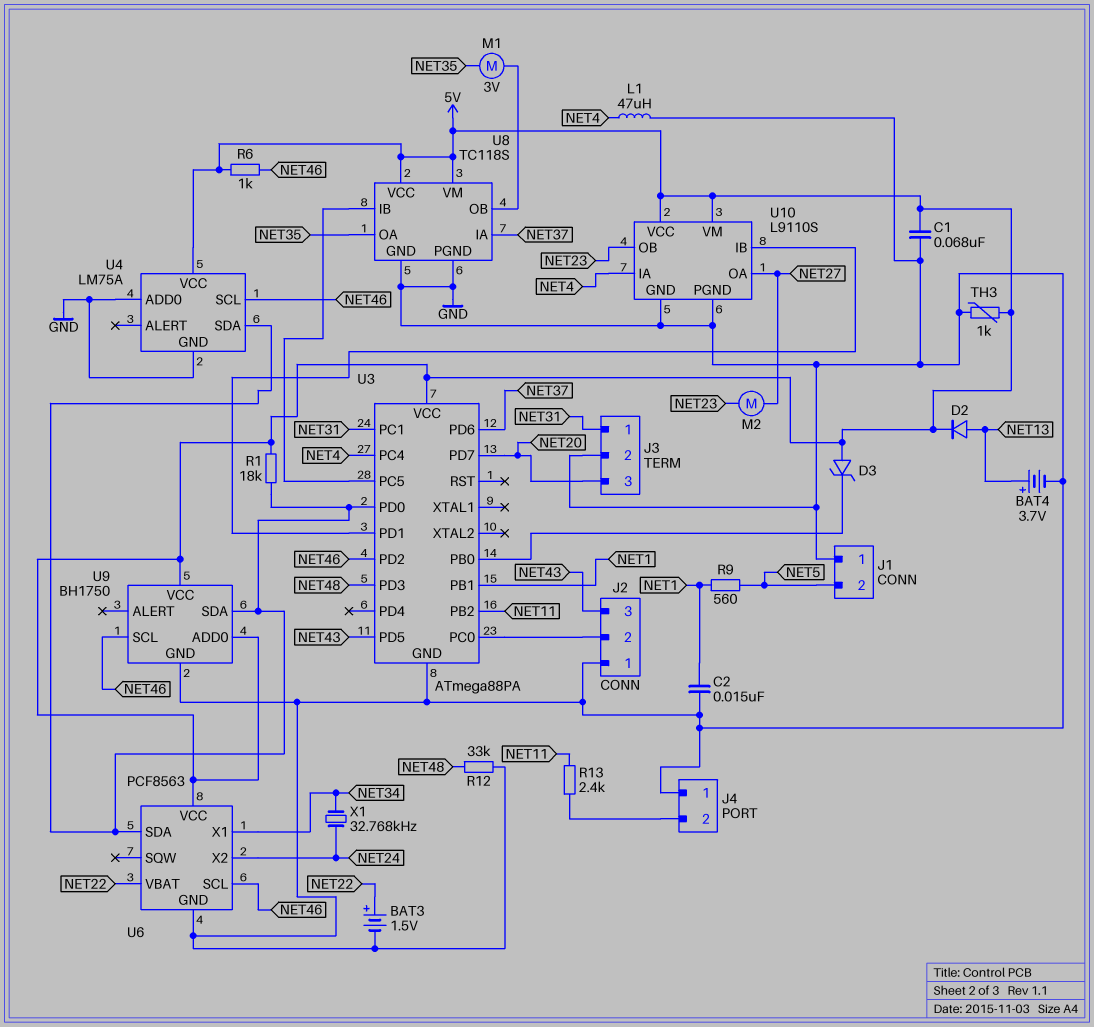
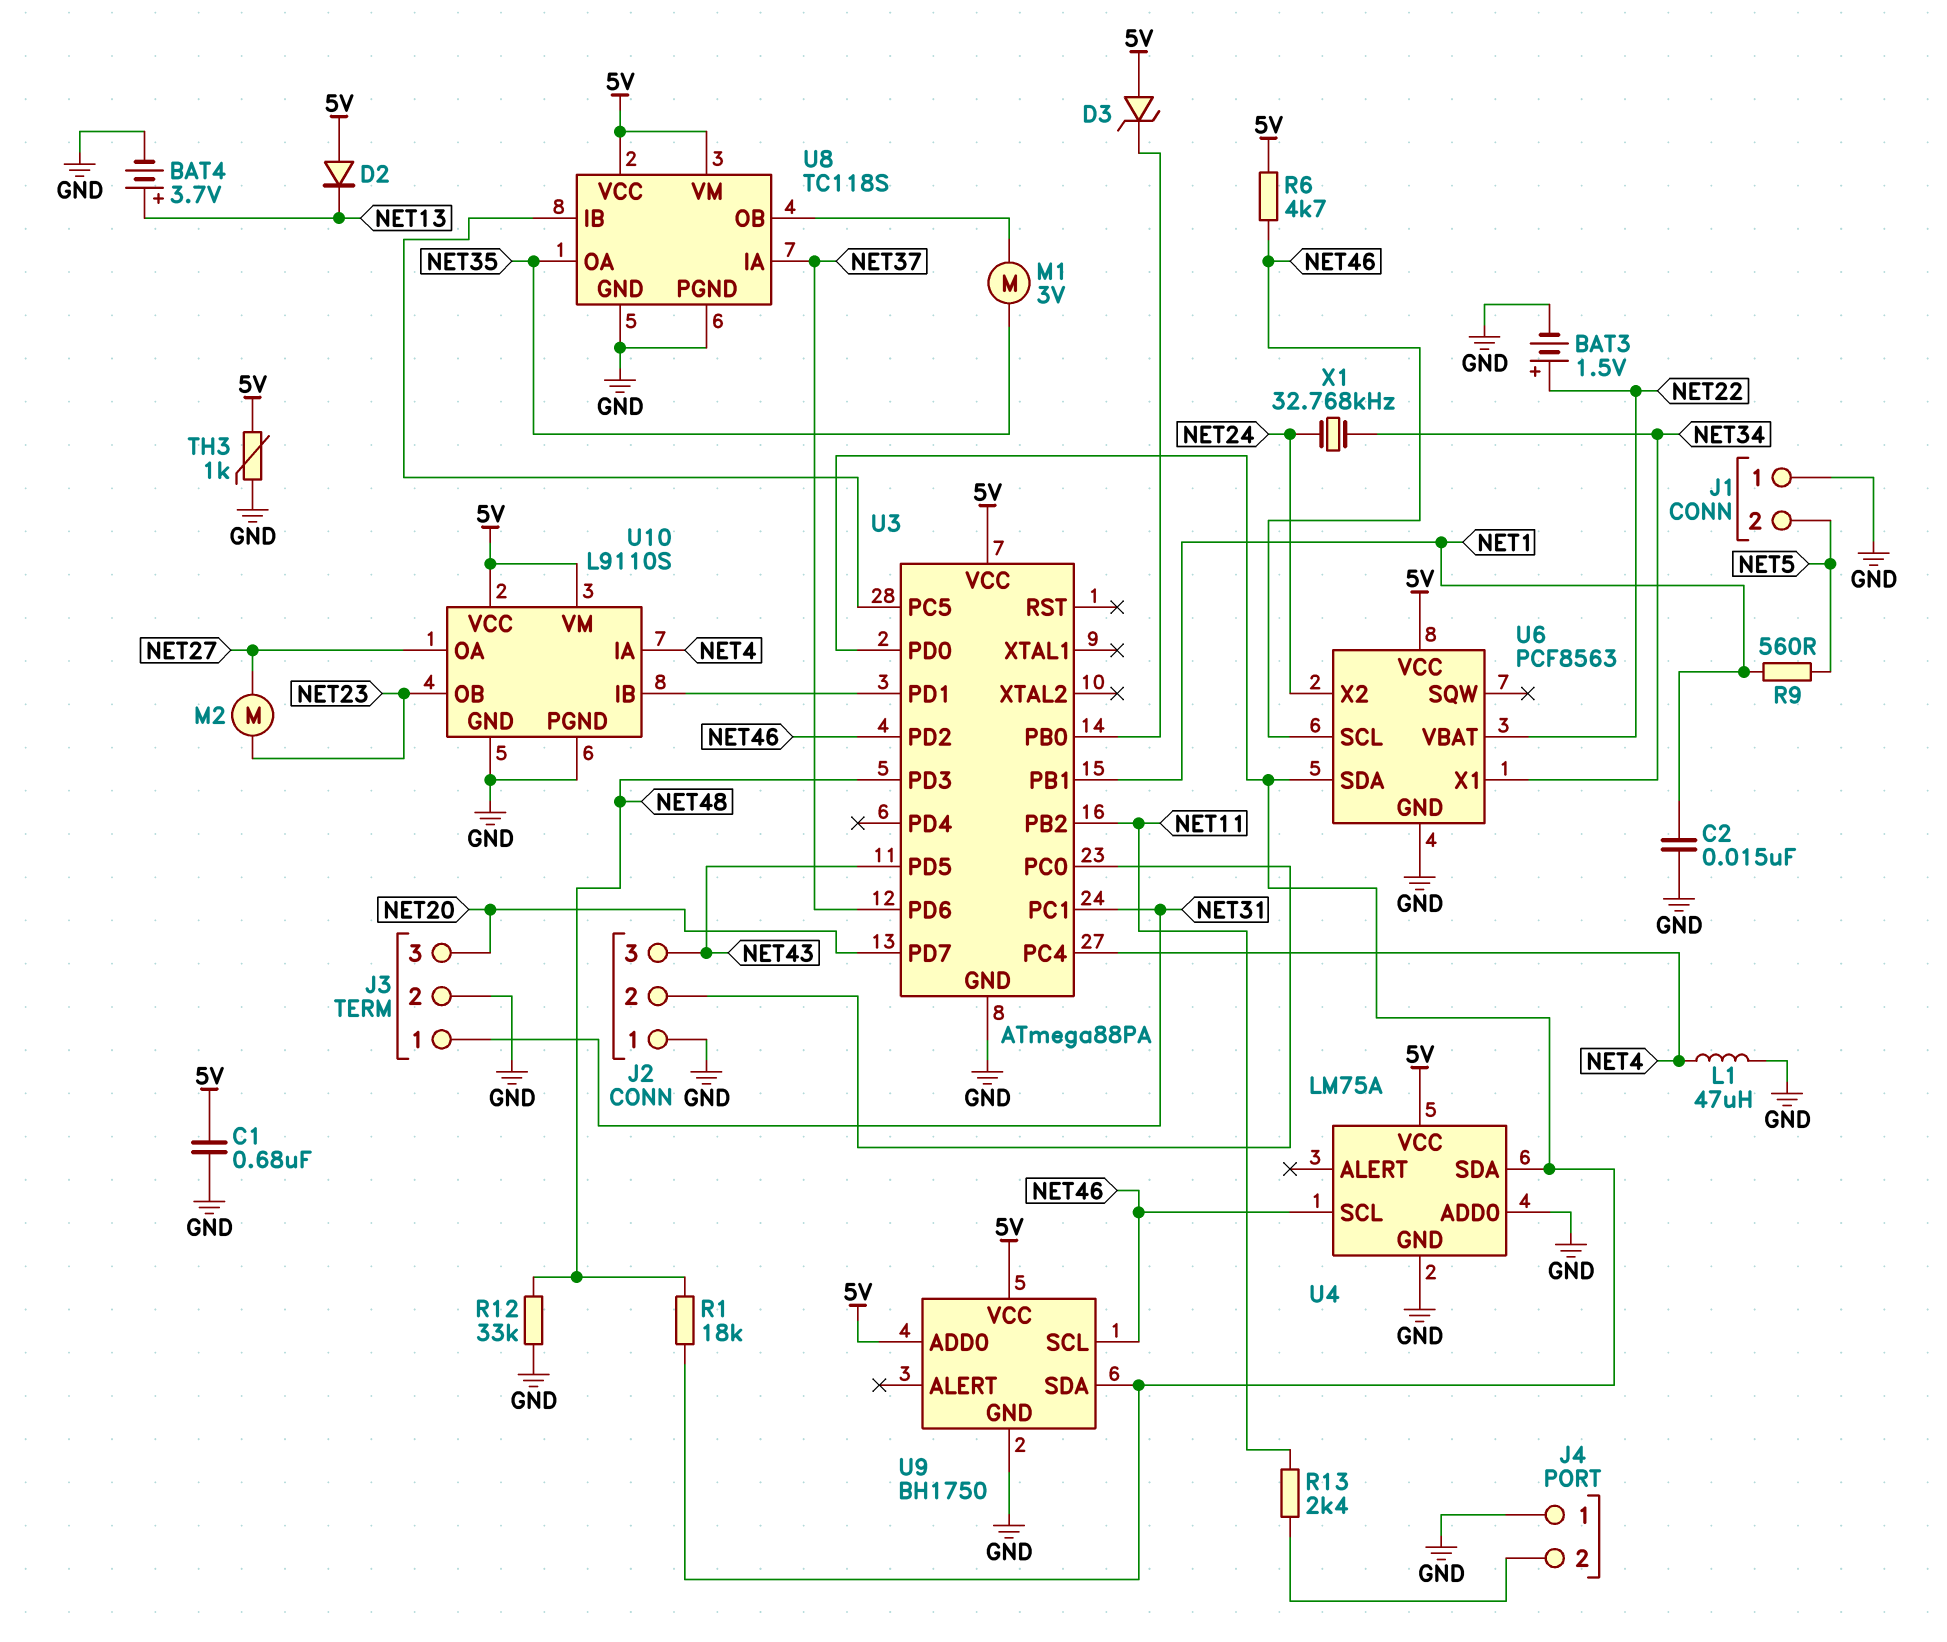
C1: 68nF (5V, GND) -> 680nF (5V, GND)
D2: diode (A NET13, K 5V) -> diode (A 5V, K NET13)
R1: 18k (5V, U3/PD0) -> 18k (NET48, U3/PD0)
R6: 1k (5V, NET46) -> 4.7k (5V, NET46)

